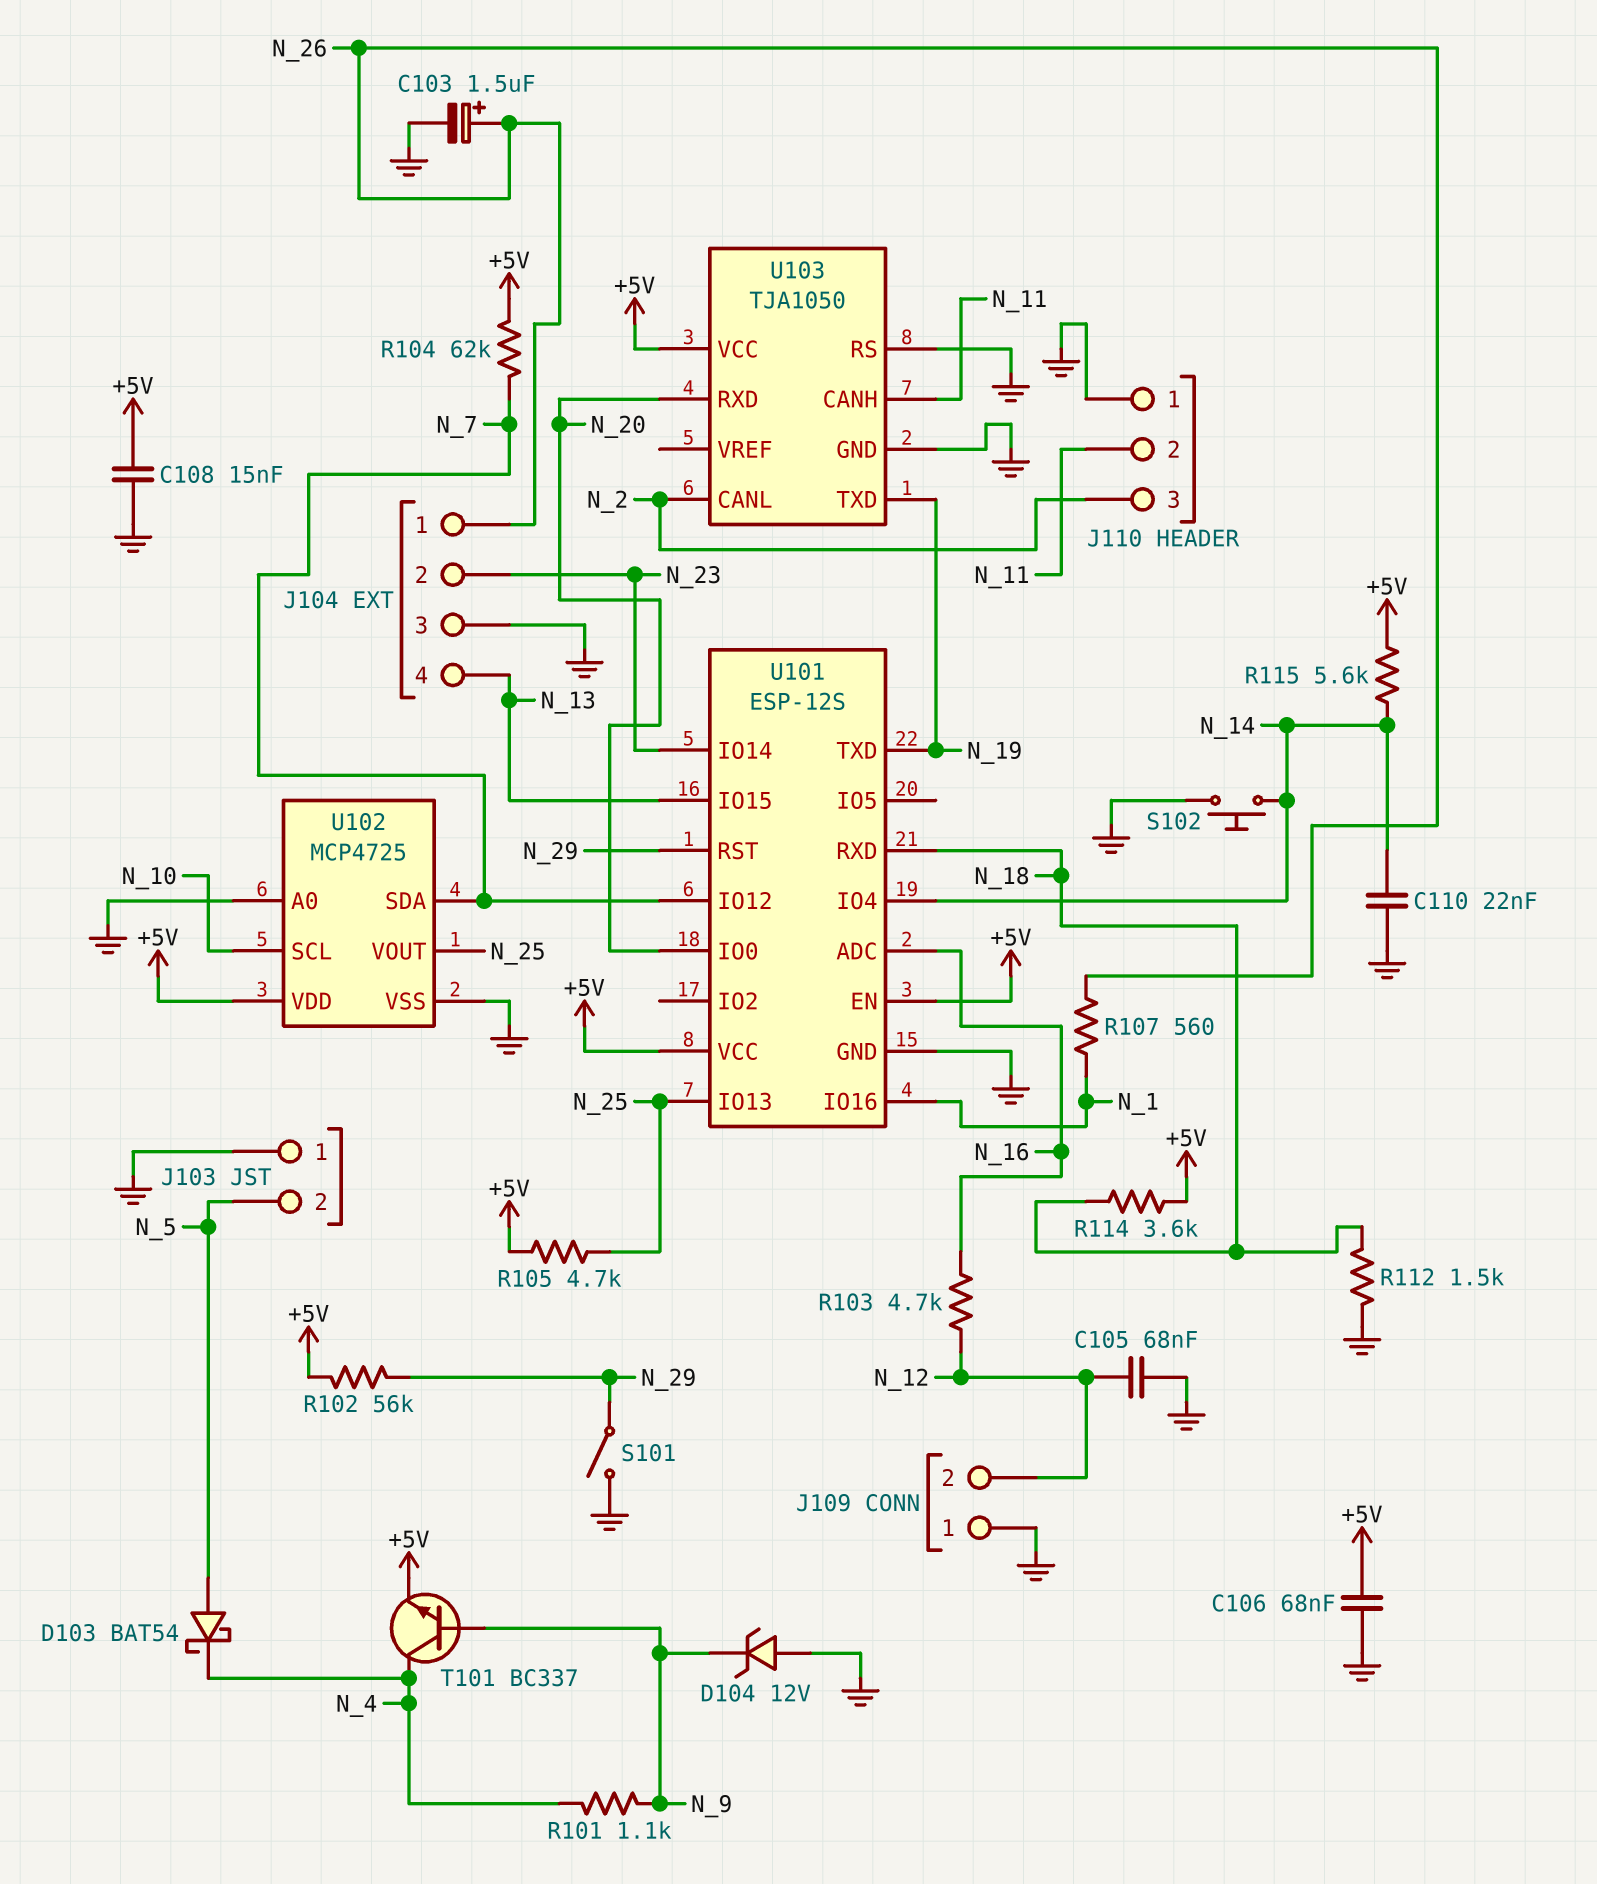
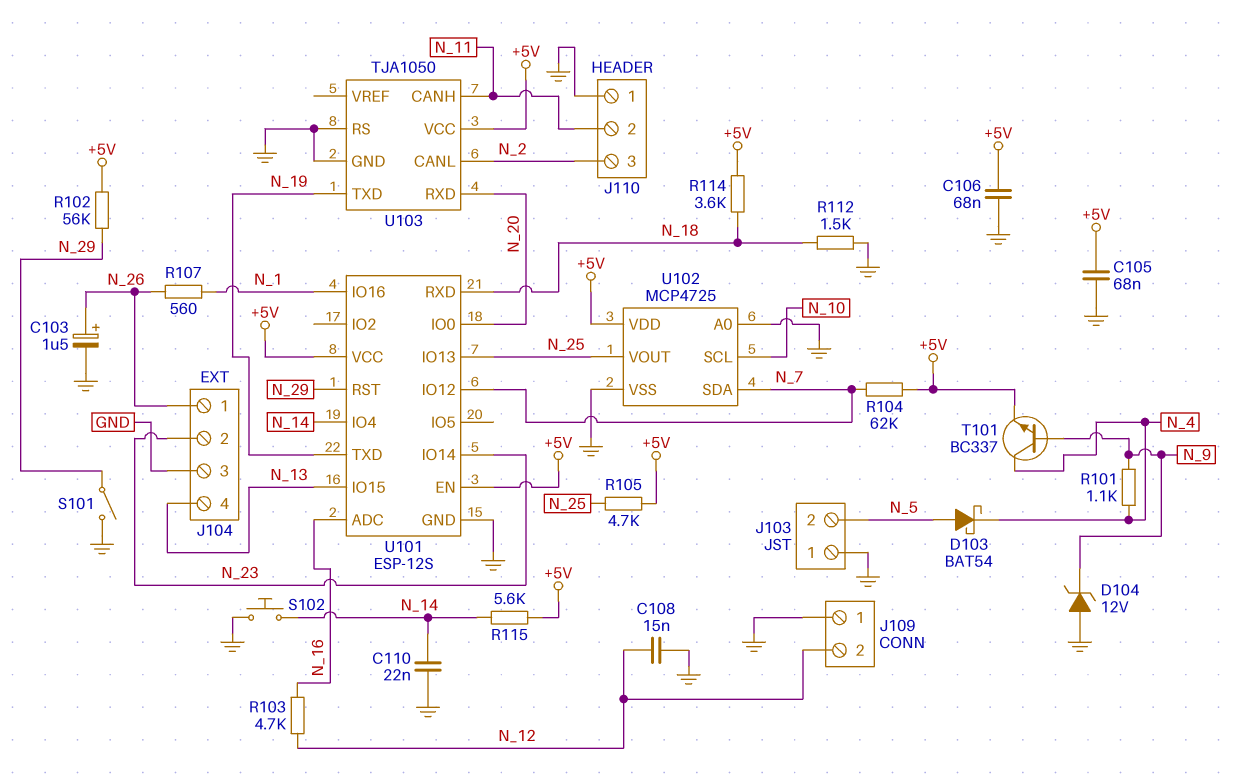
C105: 68nF (GND, N_12) -> 68nF (+5V, GND)
C108: 15nF (+5V, GND) -> 15nF (GND, N_12)

